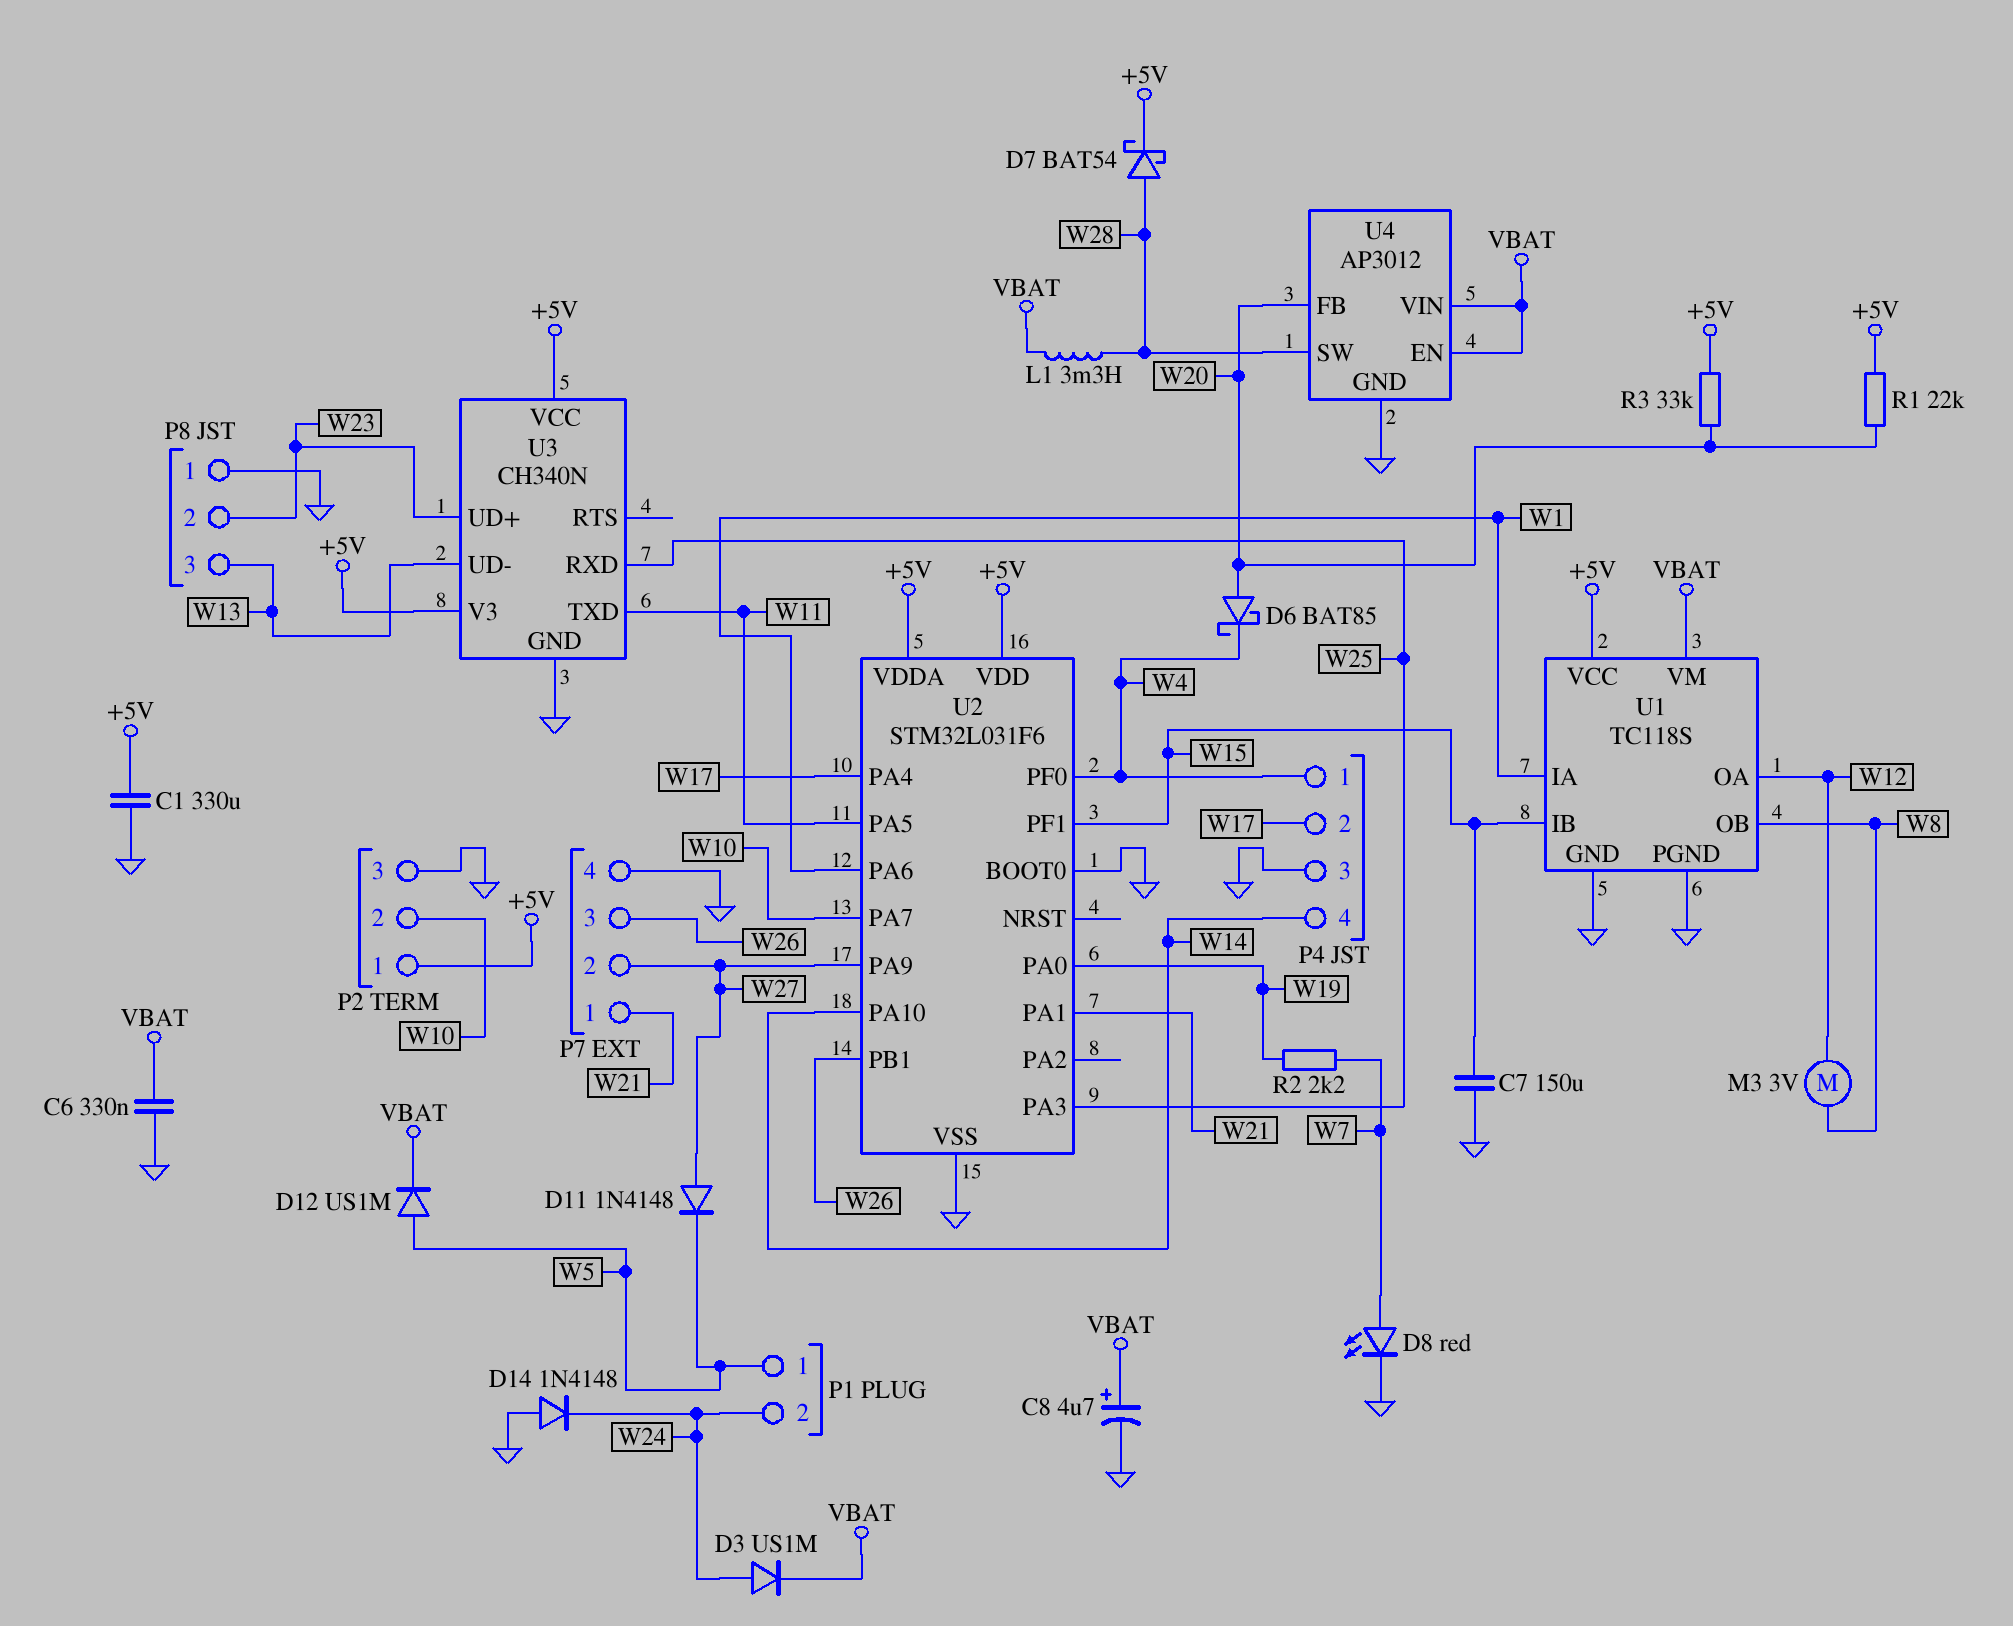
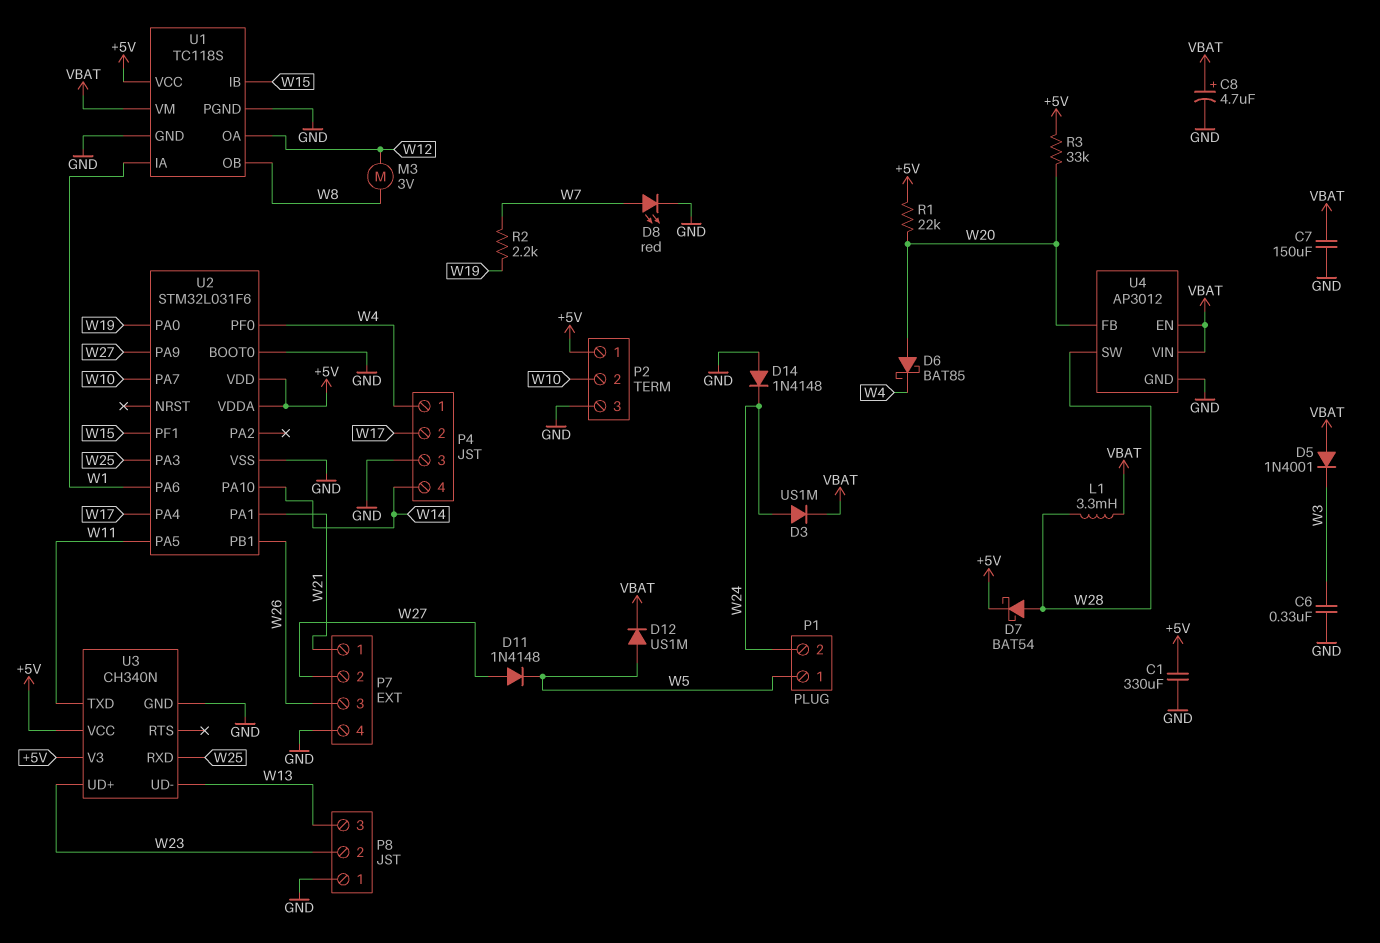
C6: 330nF (GND, VBAT) -> 330nF (GND, W3)
C7: 150uF (GND, W15) -> 150uF (GND, VBAT)
D5: none -> diode 1N4001 (A VBAT, K W3)

